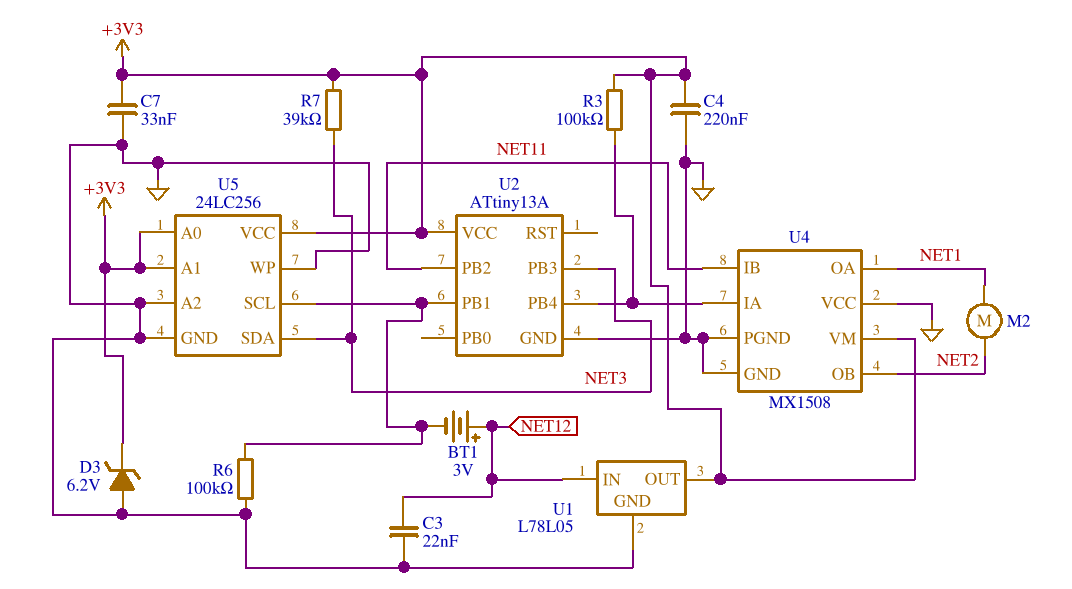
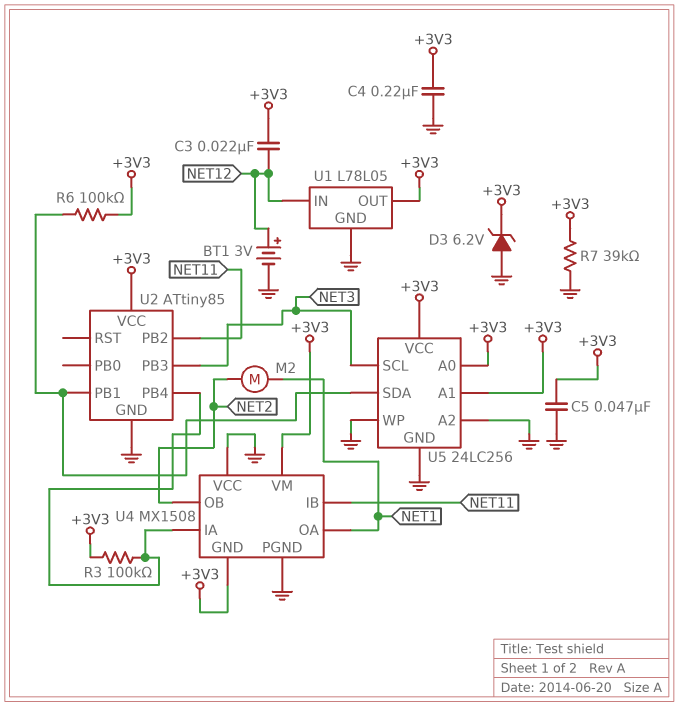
BT1: 3V (plus NET12, minus U2/PB1) -> 3V (plus NET12, minus GND)
C3: 22nF (GND, NET12) -> 22nF (+3V3, NET12)
C5: none -> 47nF (+3V3, GND)
C7: 33nF (+3V3, GND) -> none
R6: 100k (GND, U2/PB1) -> 100k (+3V3, U2/PB1)
R7: 39k (+3V3, NET3) -> 39k (+3V3, GND)
U2: ATtiny13A -> ATtiny85
U4 pin GND: GND -> +3V3
U5 pin SCL: U2/PB1 -> NET3
U5 pin SDA: NET3 -> U2/PB1

